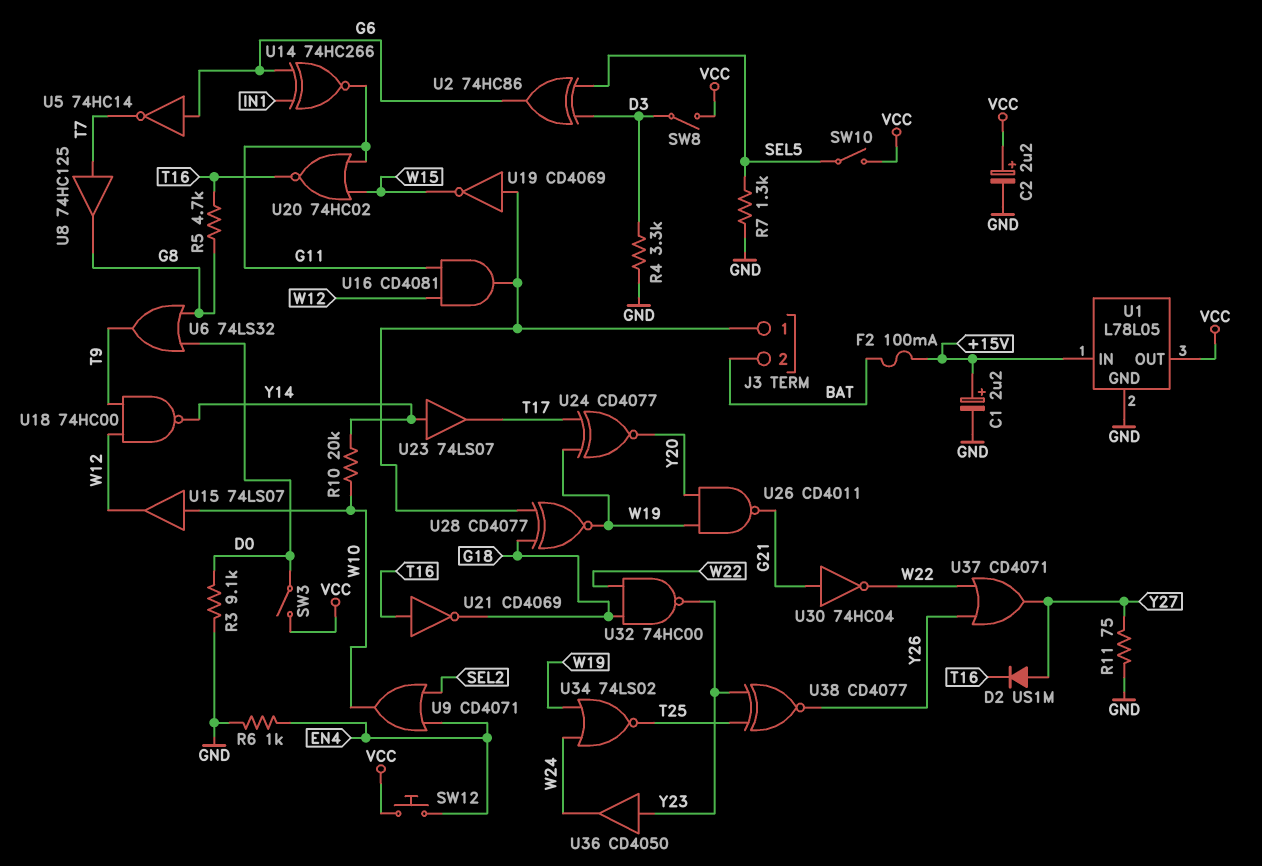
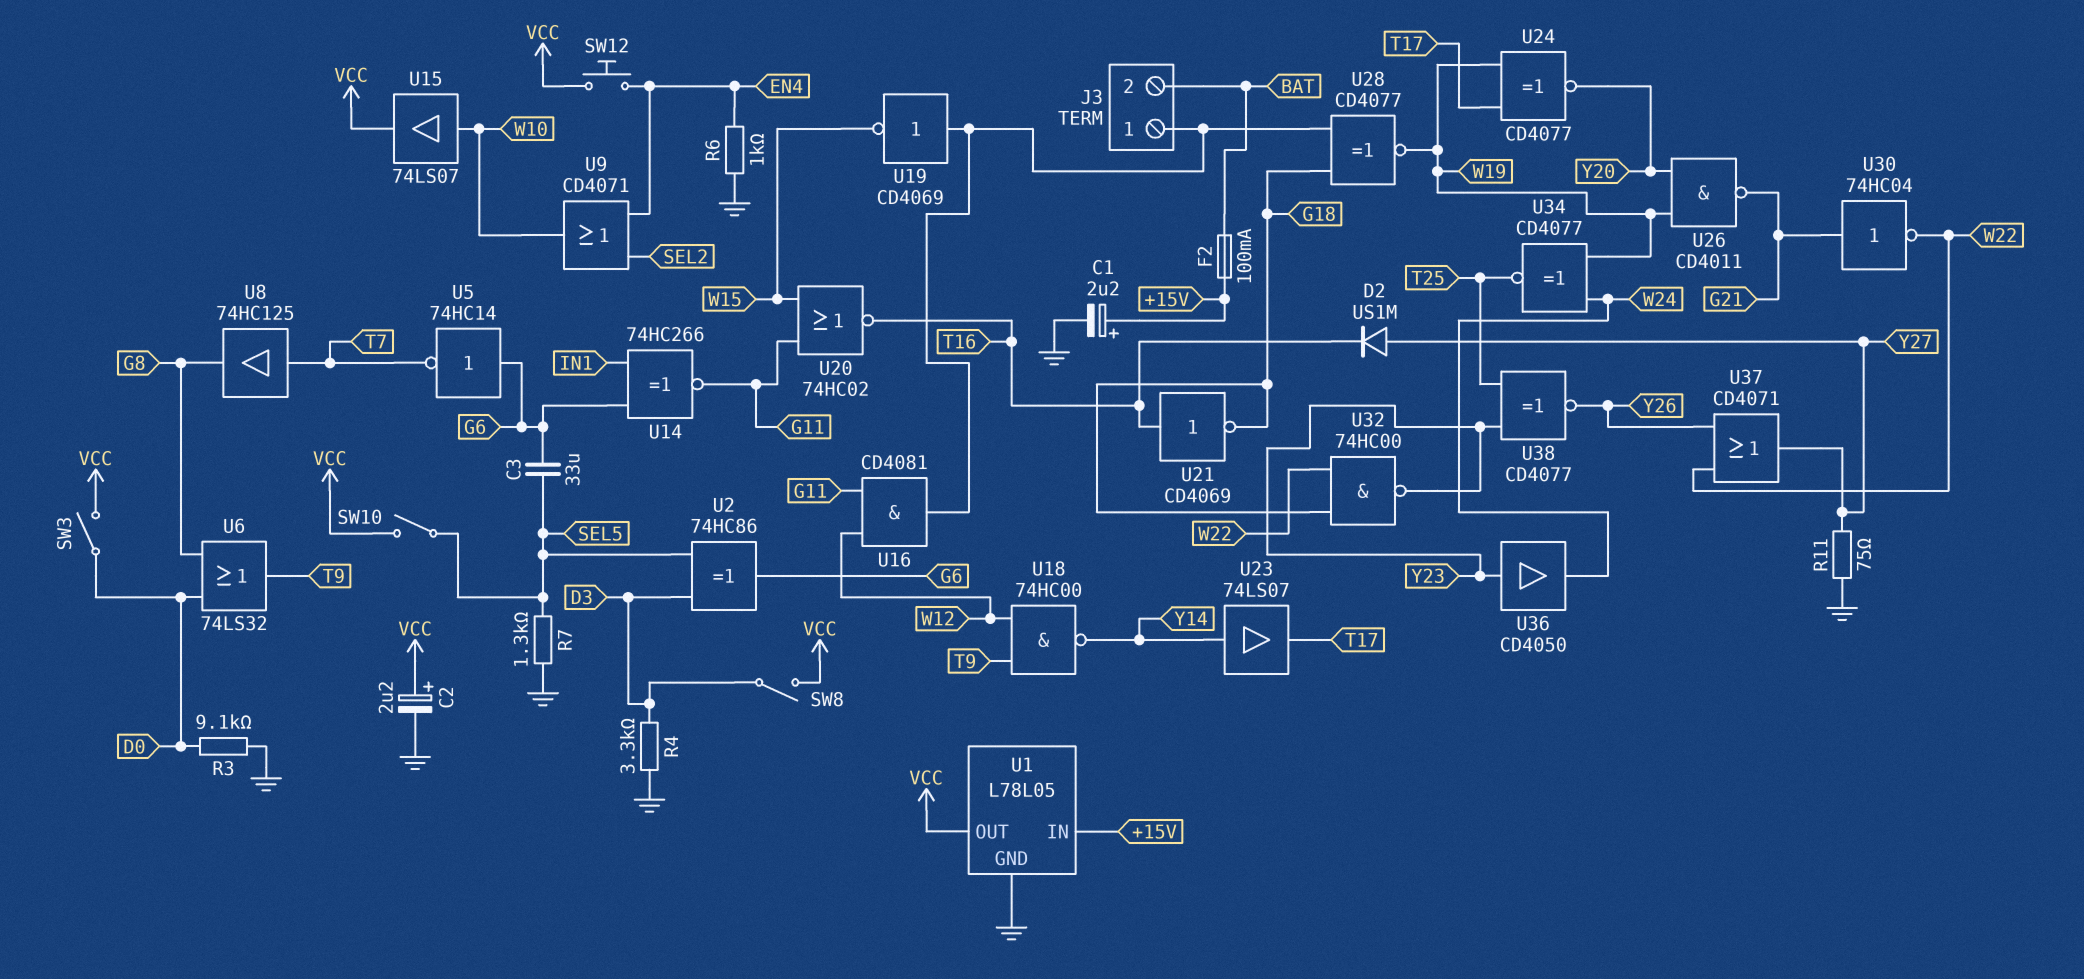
C3: none -> 33uF (G6, SEL5)
R5: 4.7k (G8, T16) -> none
R10: 20k (W10, Y14) -> none
U15: buffer 74LS07 (in W10, out W12) -> buffer 74LS07 (in W10, out VCC)
U34: NOR 74LS02 (in W19, in W24, out T25) -> XNOR CD4077 (in W19, in W24, out T25)

